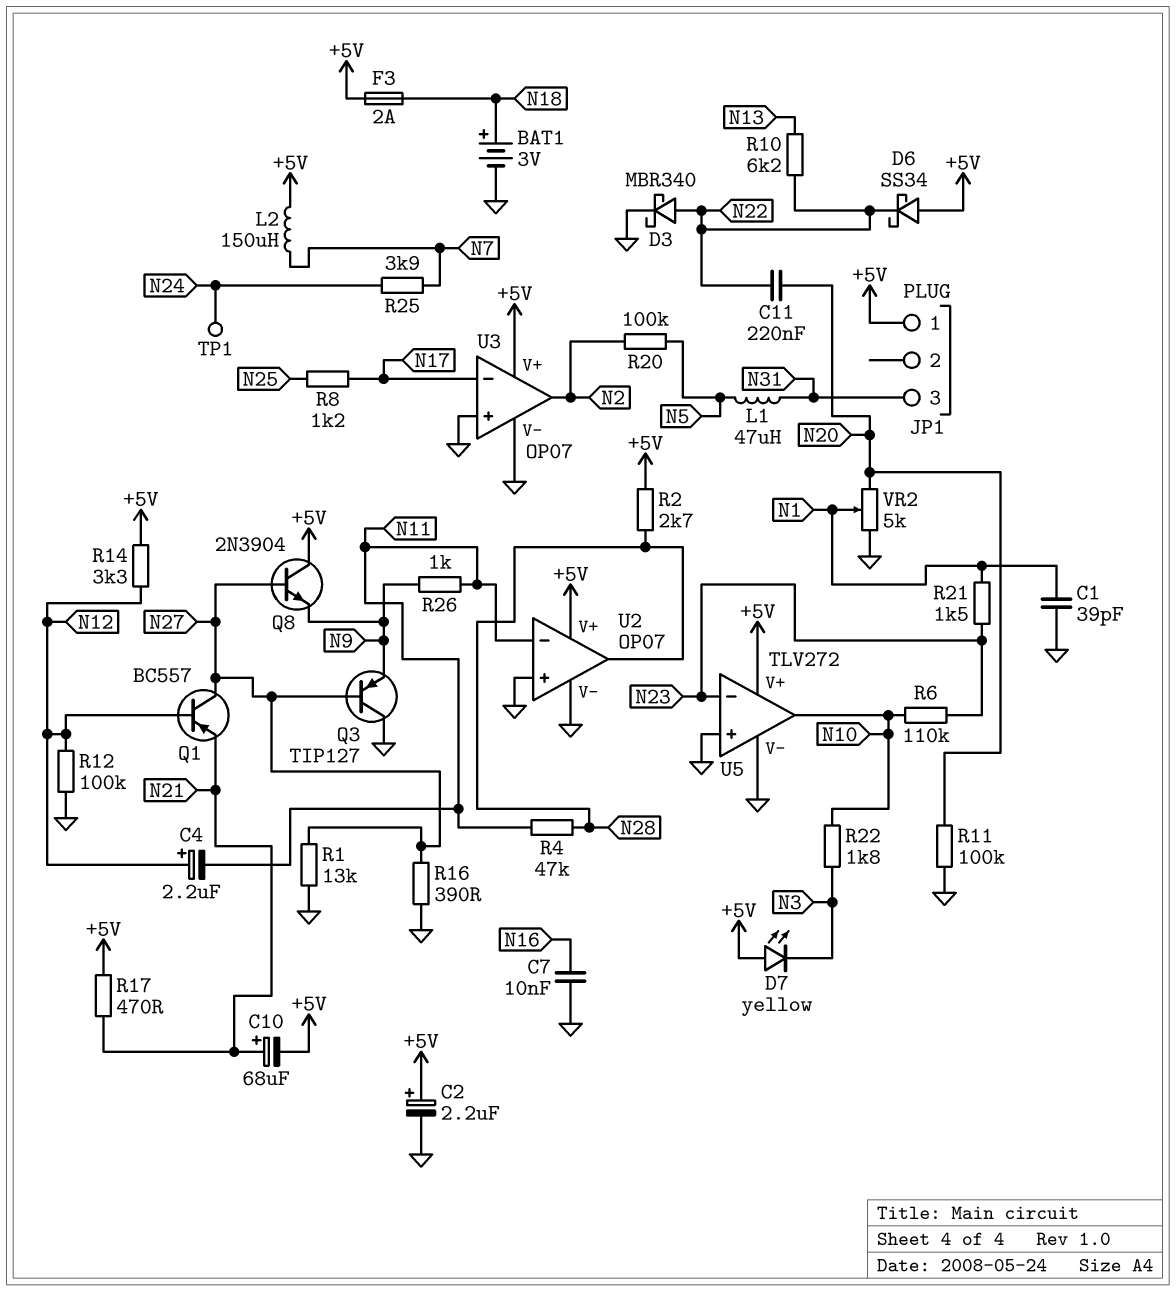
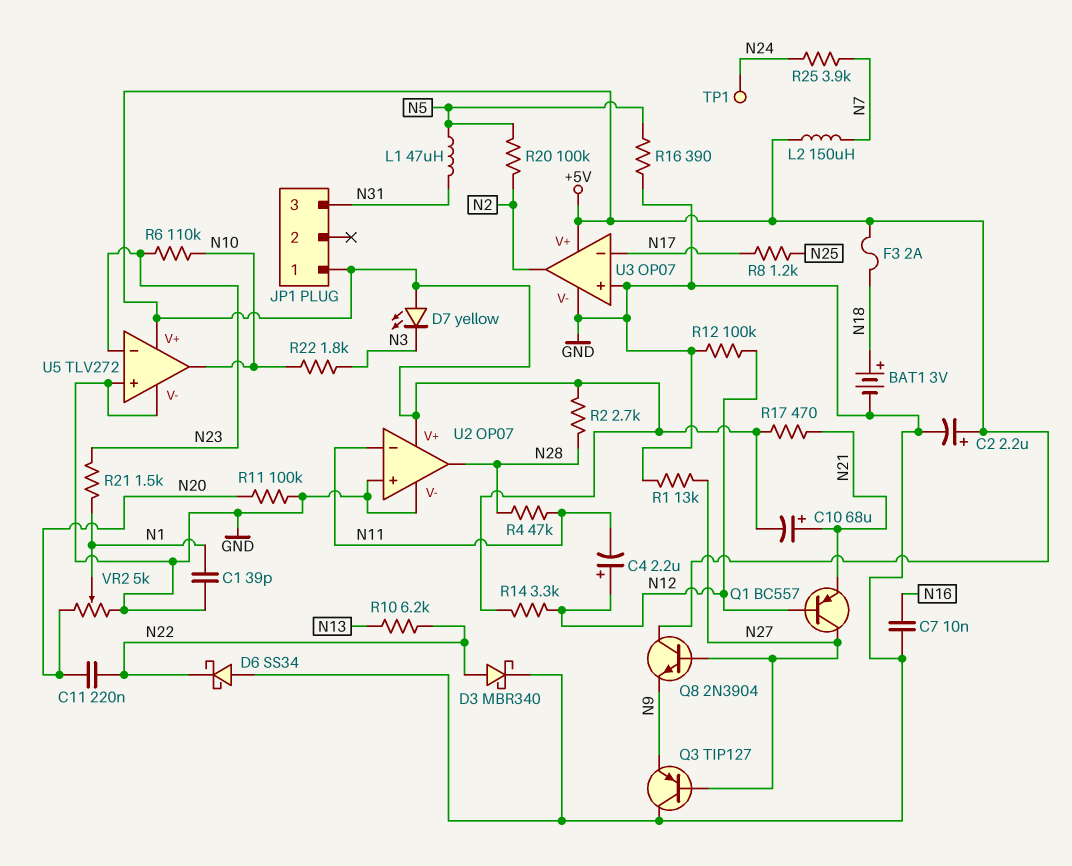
D6: schottky SS34 (A +5V, K N22) -> schottky SS34 (A GND, K N22)
R16: 390 (GND, N27) -> 390 (GND, N5)
R26: 1k (N9, N11) -> none

